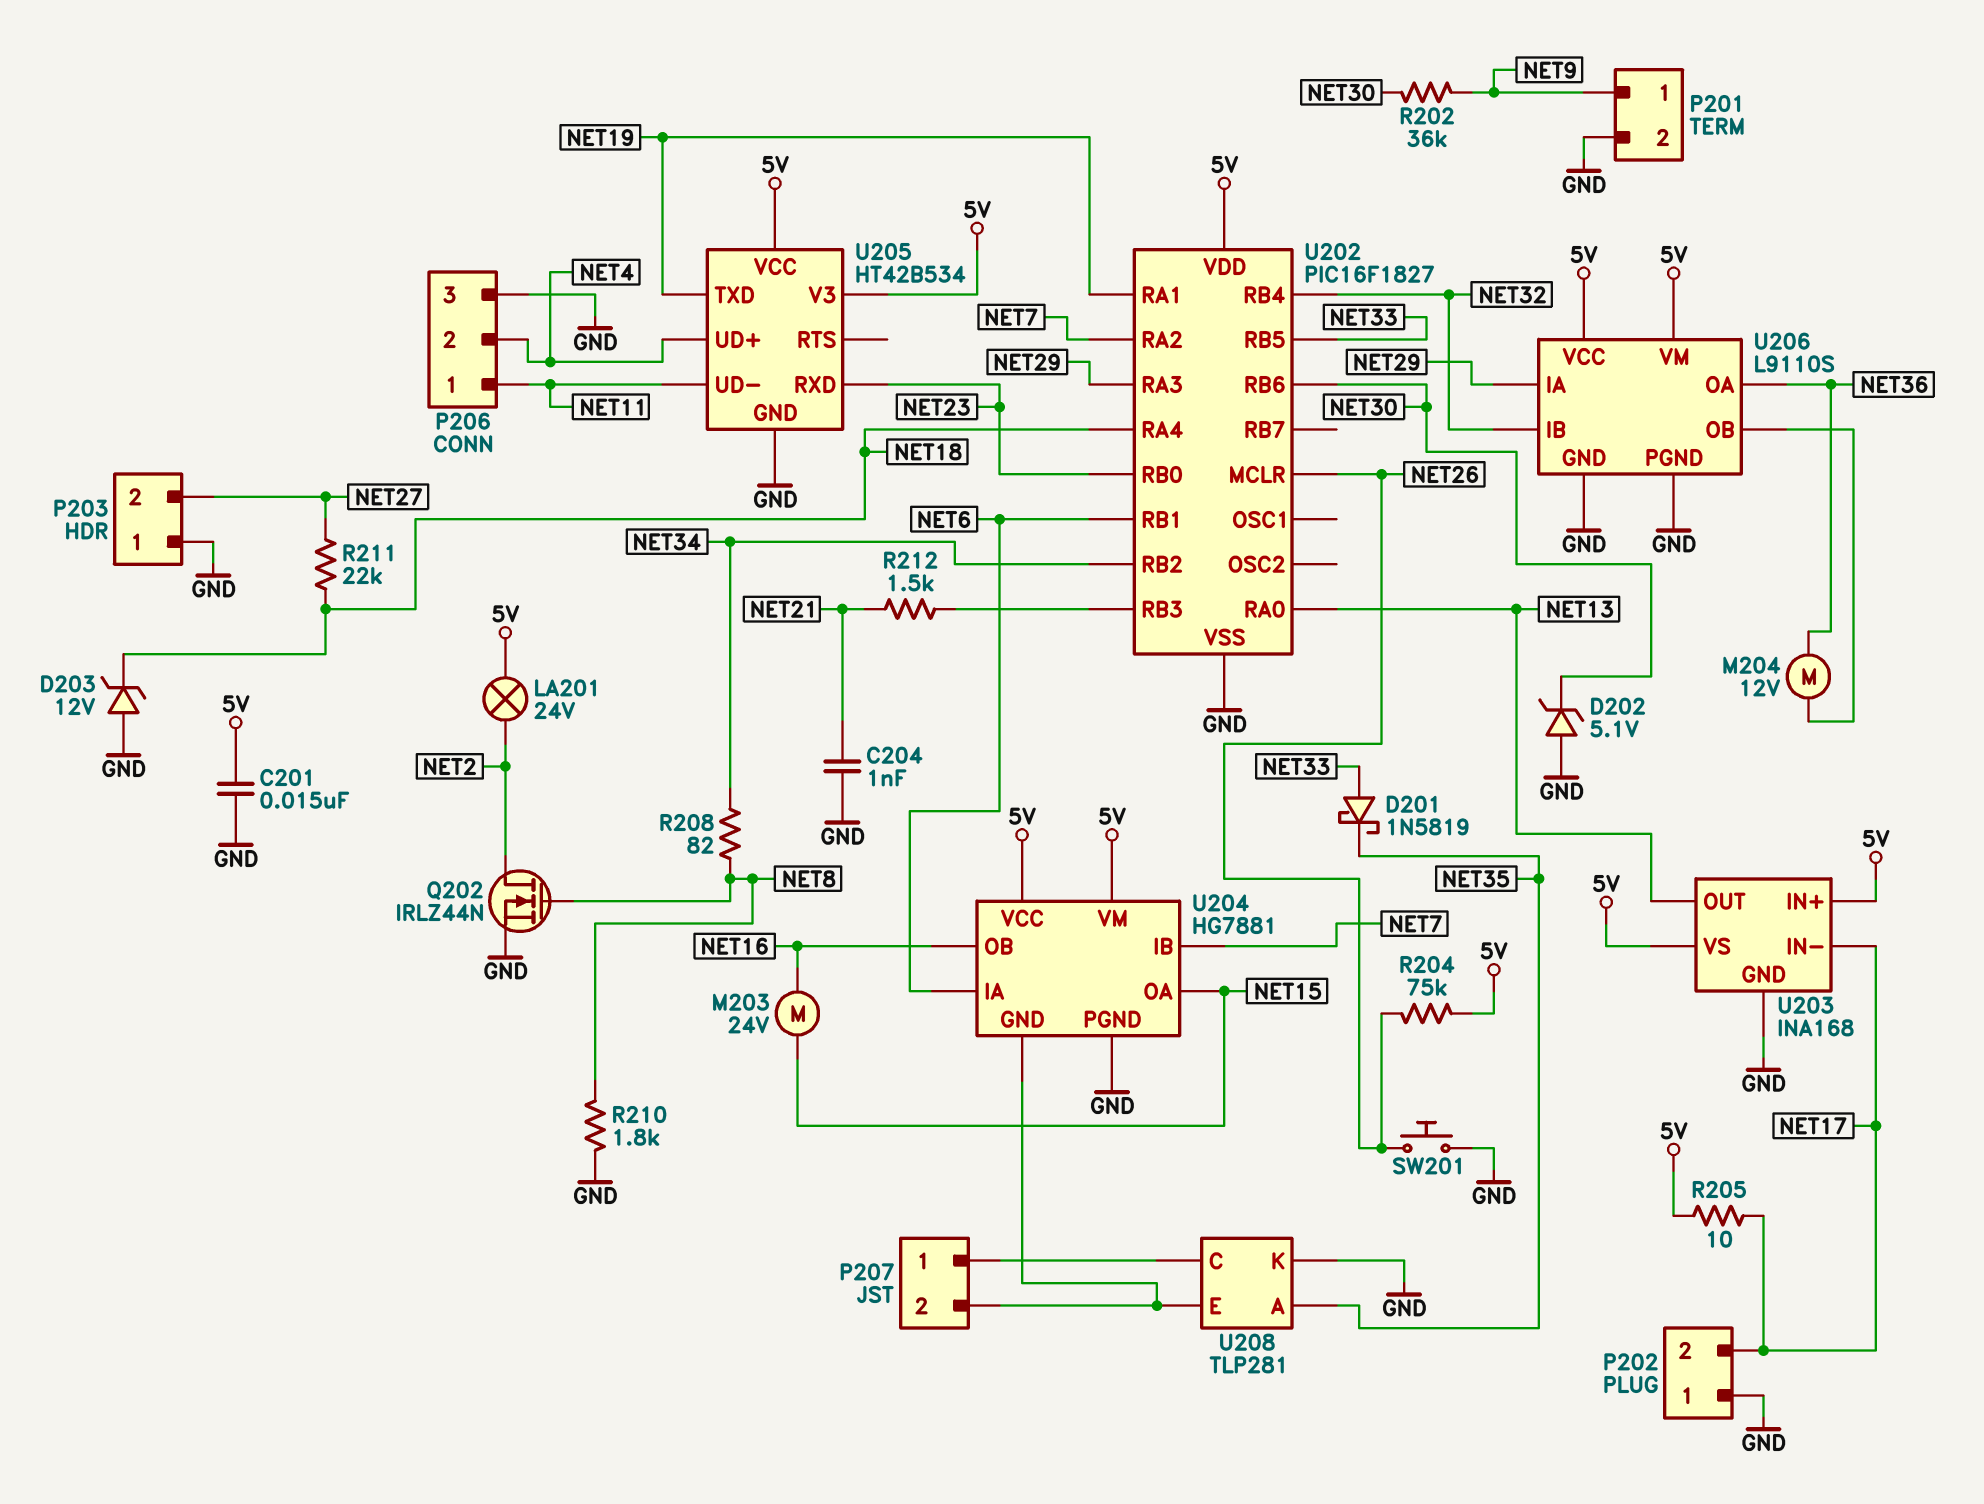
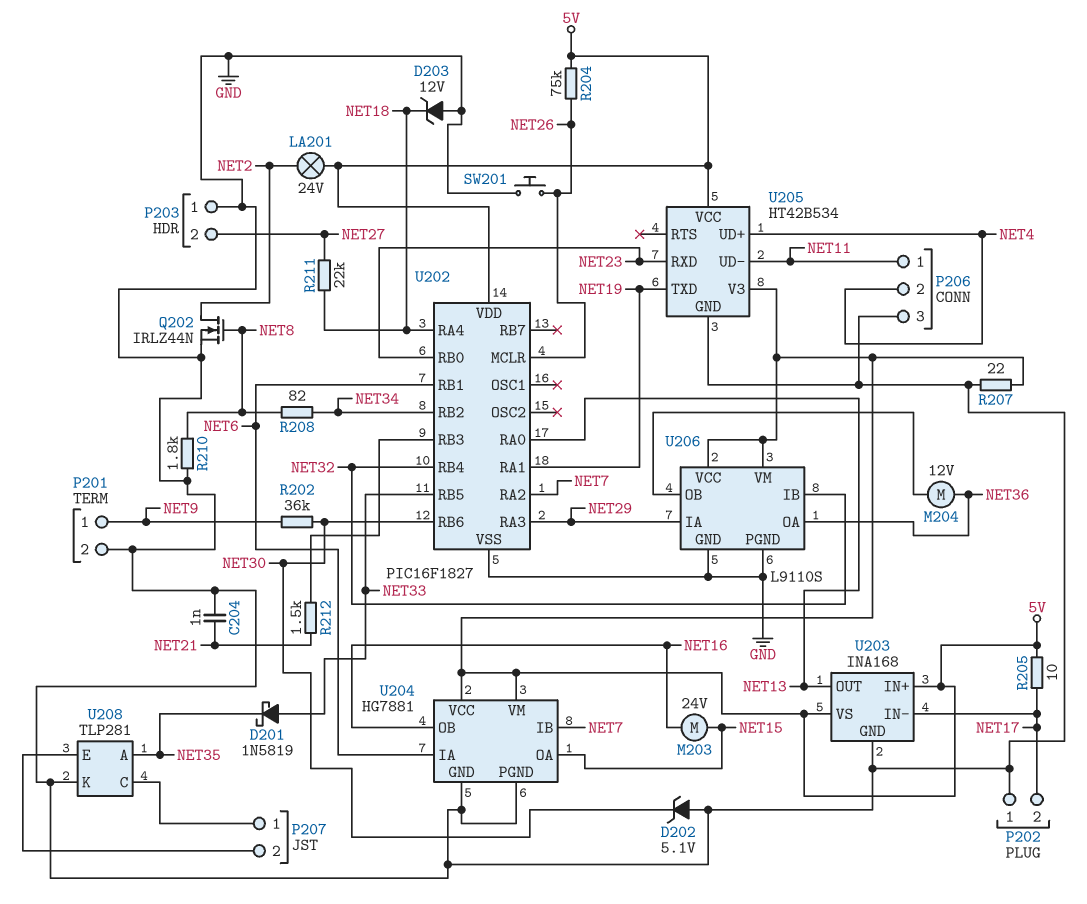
C201: 15nF (5V, GND) -> none
R207: none -> 22 (5V, GND)
U204 pin GND: P207/2 -> GND

